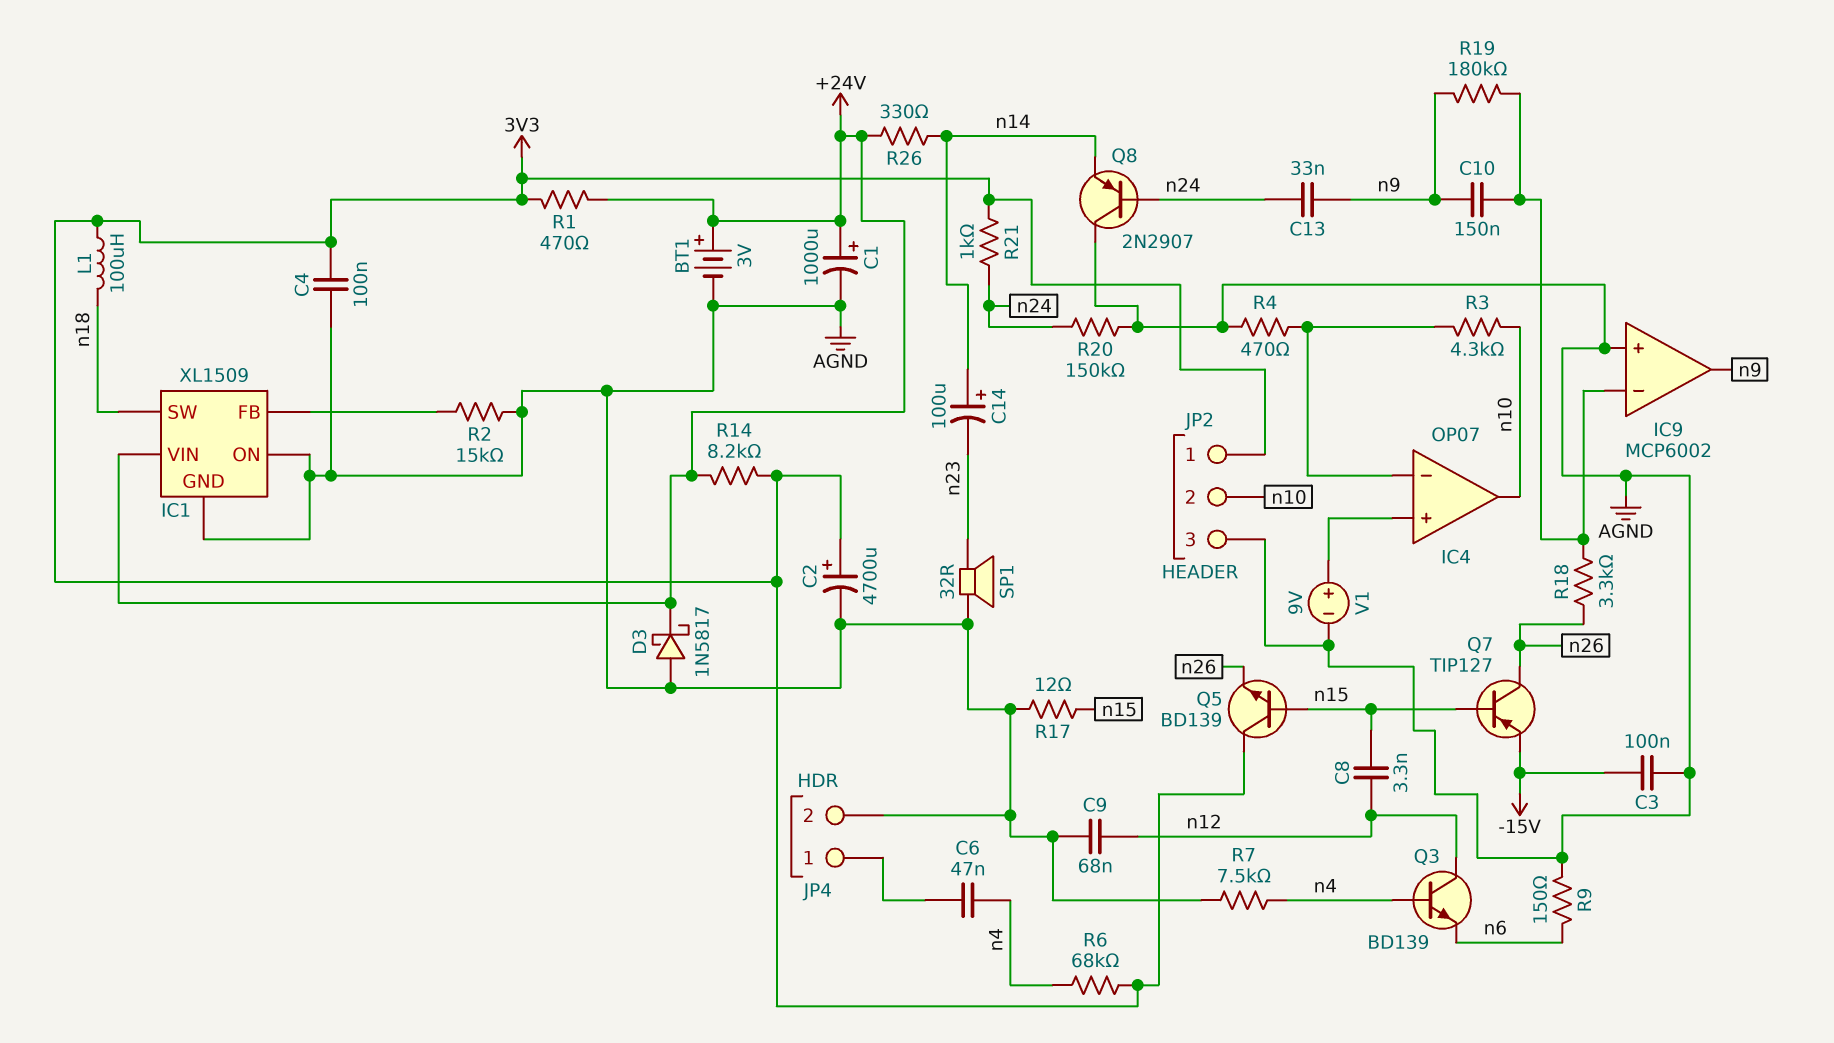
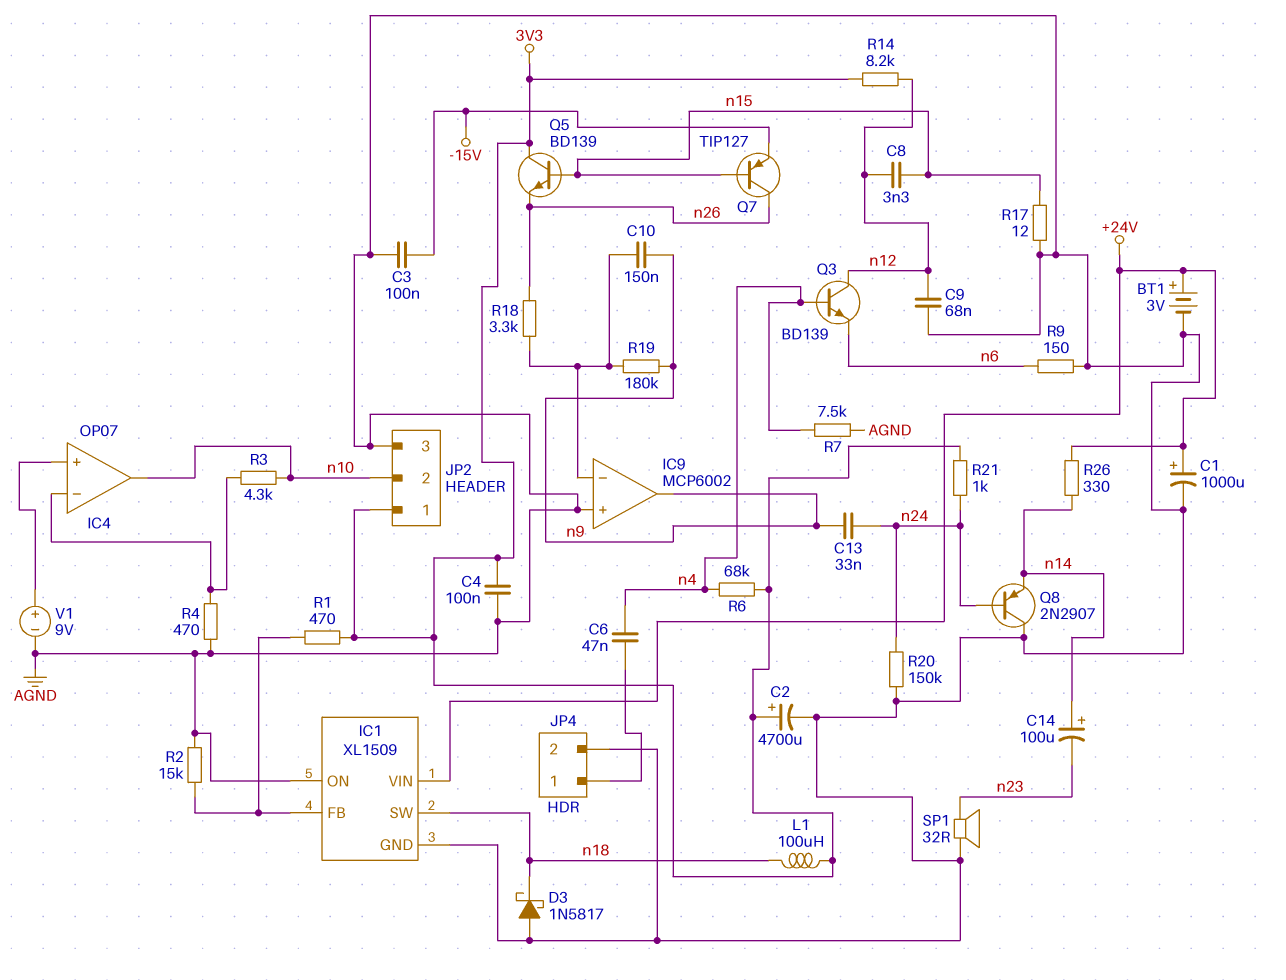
D3: schottky 1N5817 (A AGND, K +24V) -> schottky 1N5817 (A AGND, K n18)
R1: 470 (+24V, 3V3) -> 470 (3V3, IC1/FB)
R14: 8.2k (+24V, 3V3) -> 8.2k (3V3, n12)

